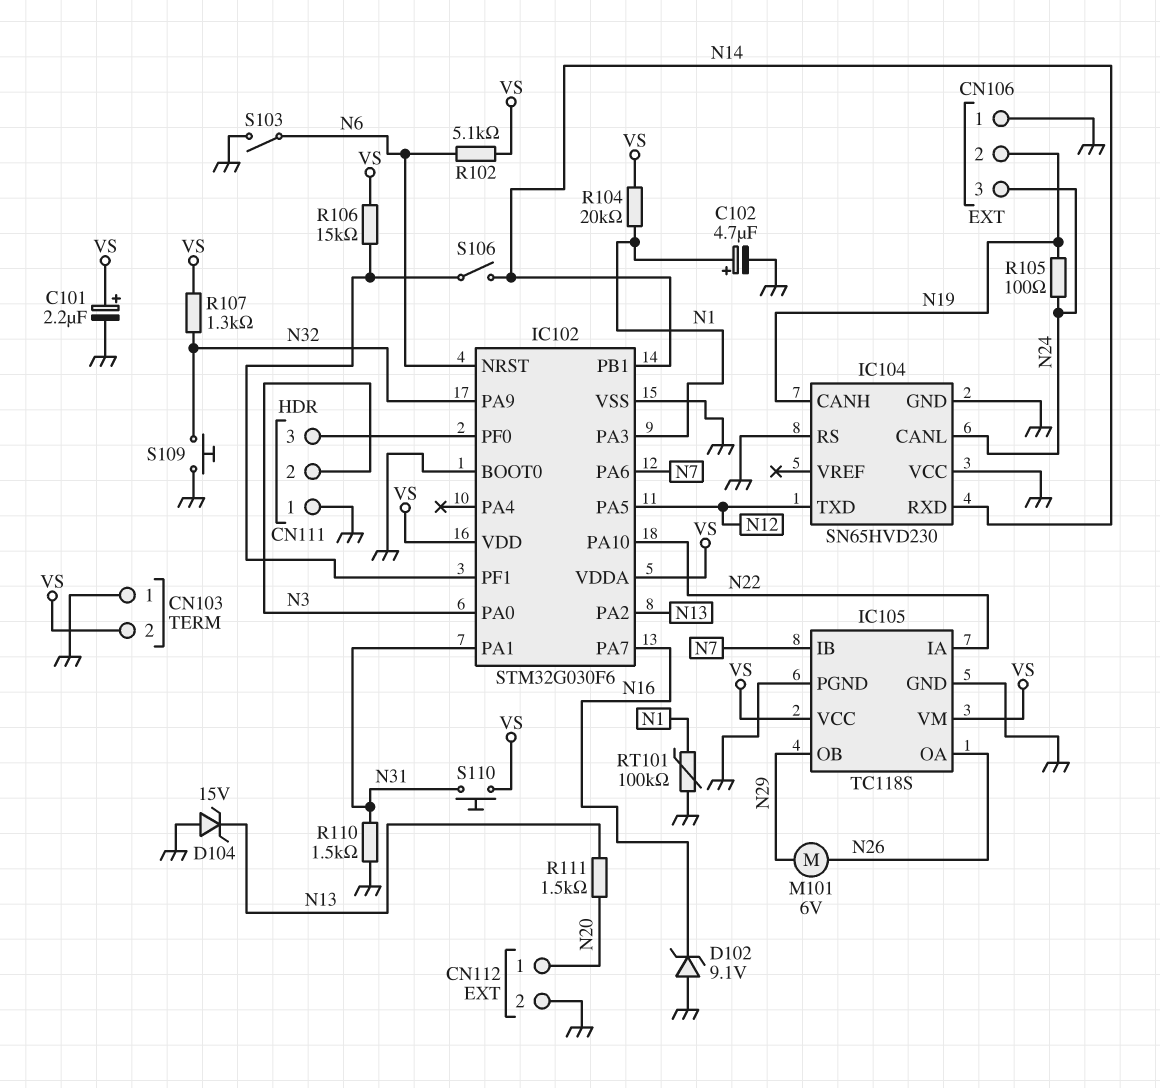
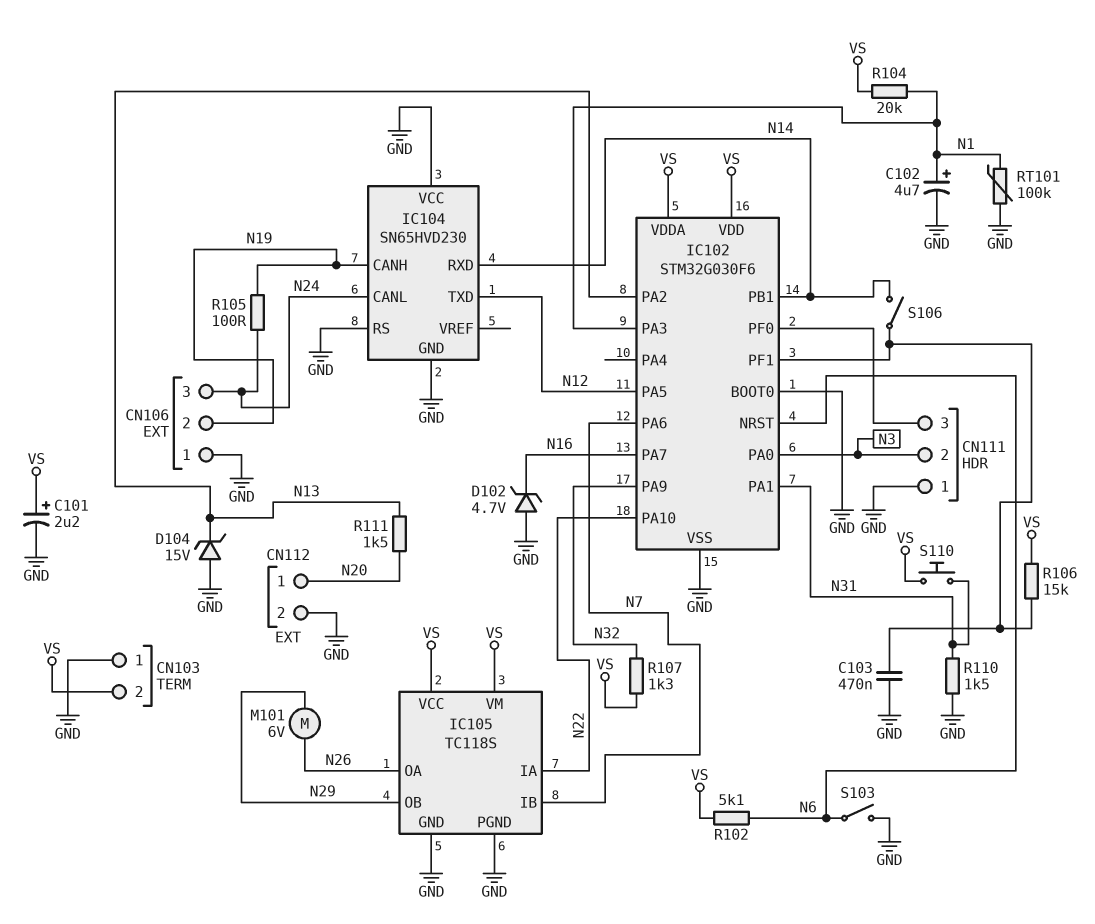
C103: none -> 470nF (GND, IC102/PF1)
D102: zener 9.1V (A GND, K N16) -> zener 4.7V (A GND, K N16)
S109: button (GND, N32) -> none

